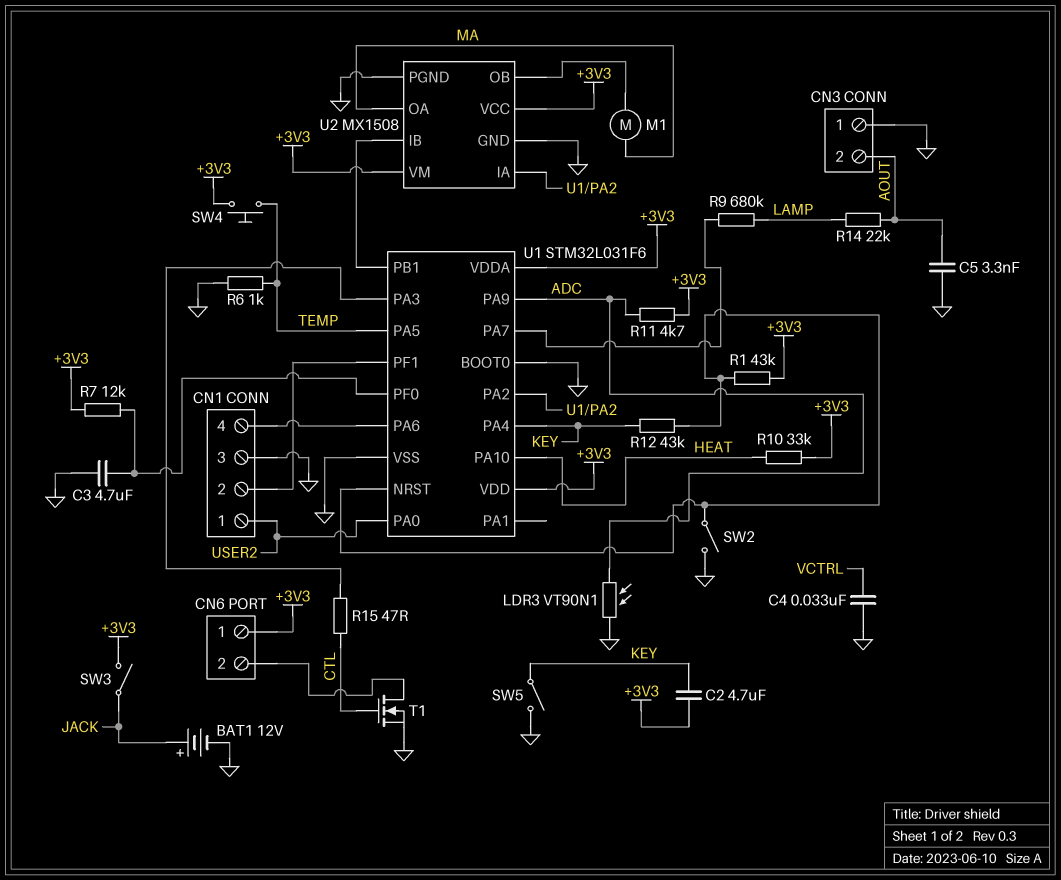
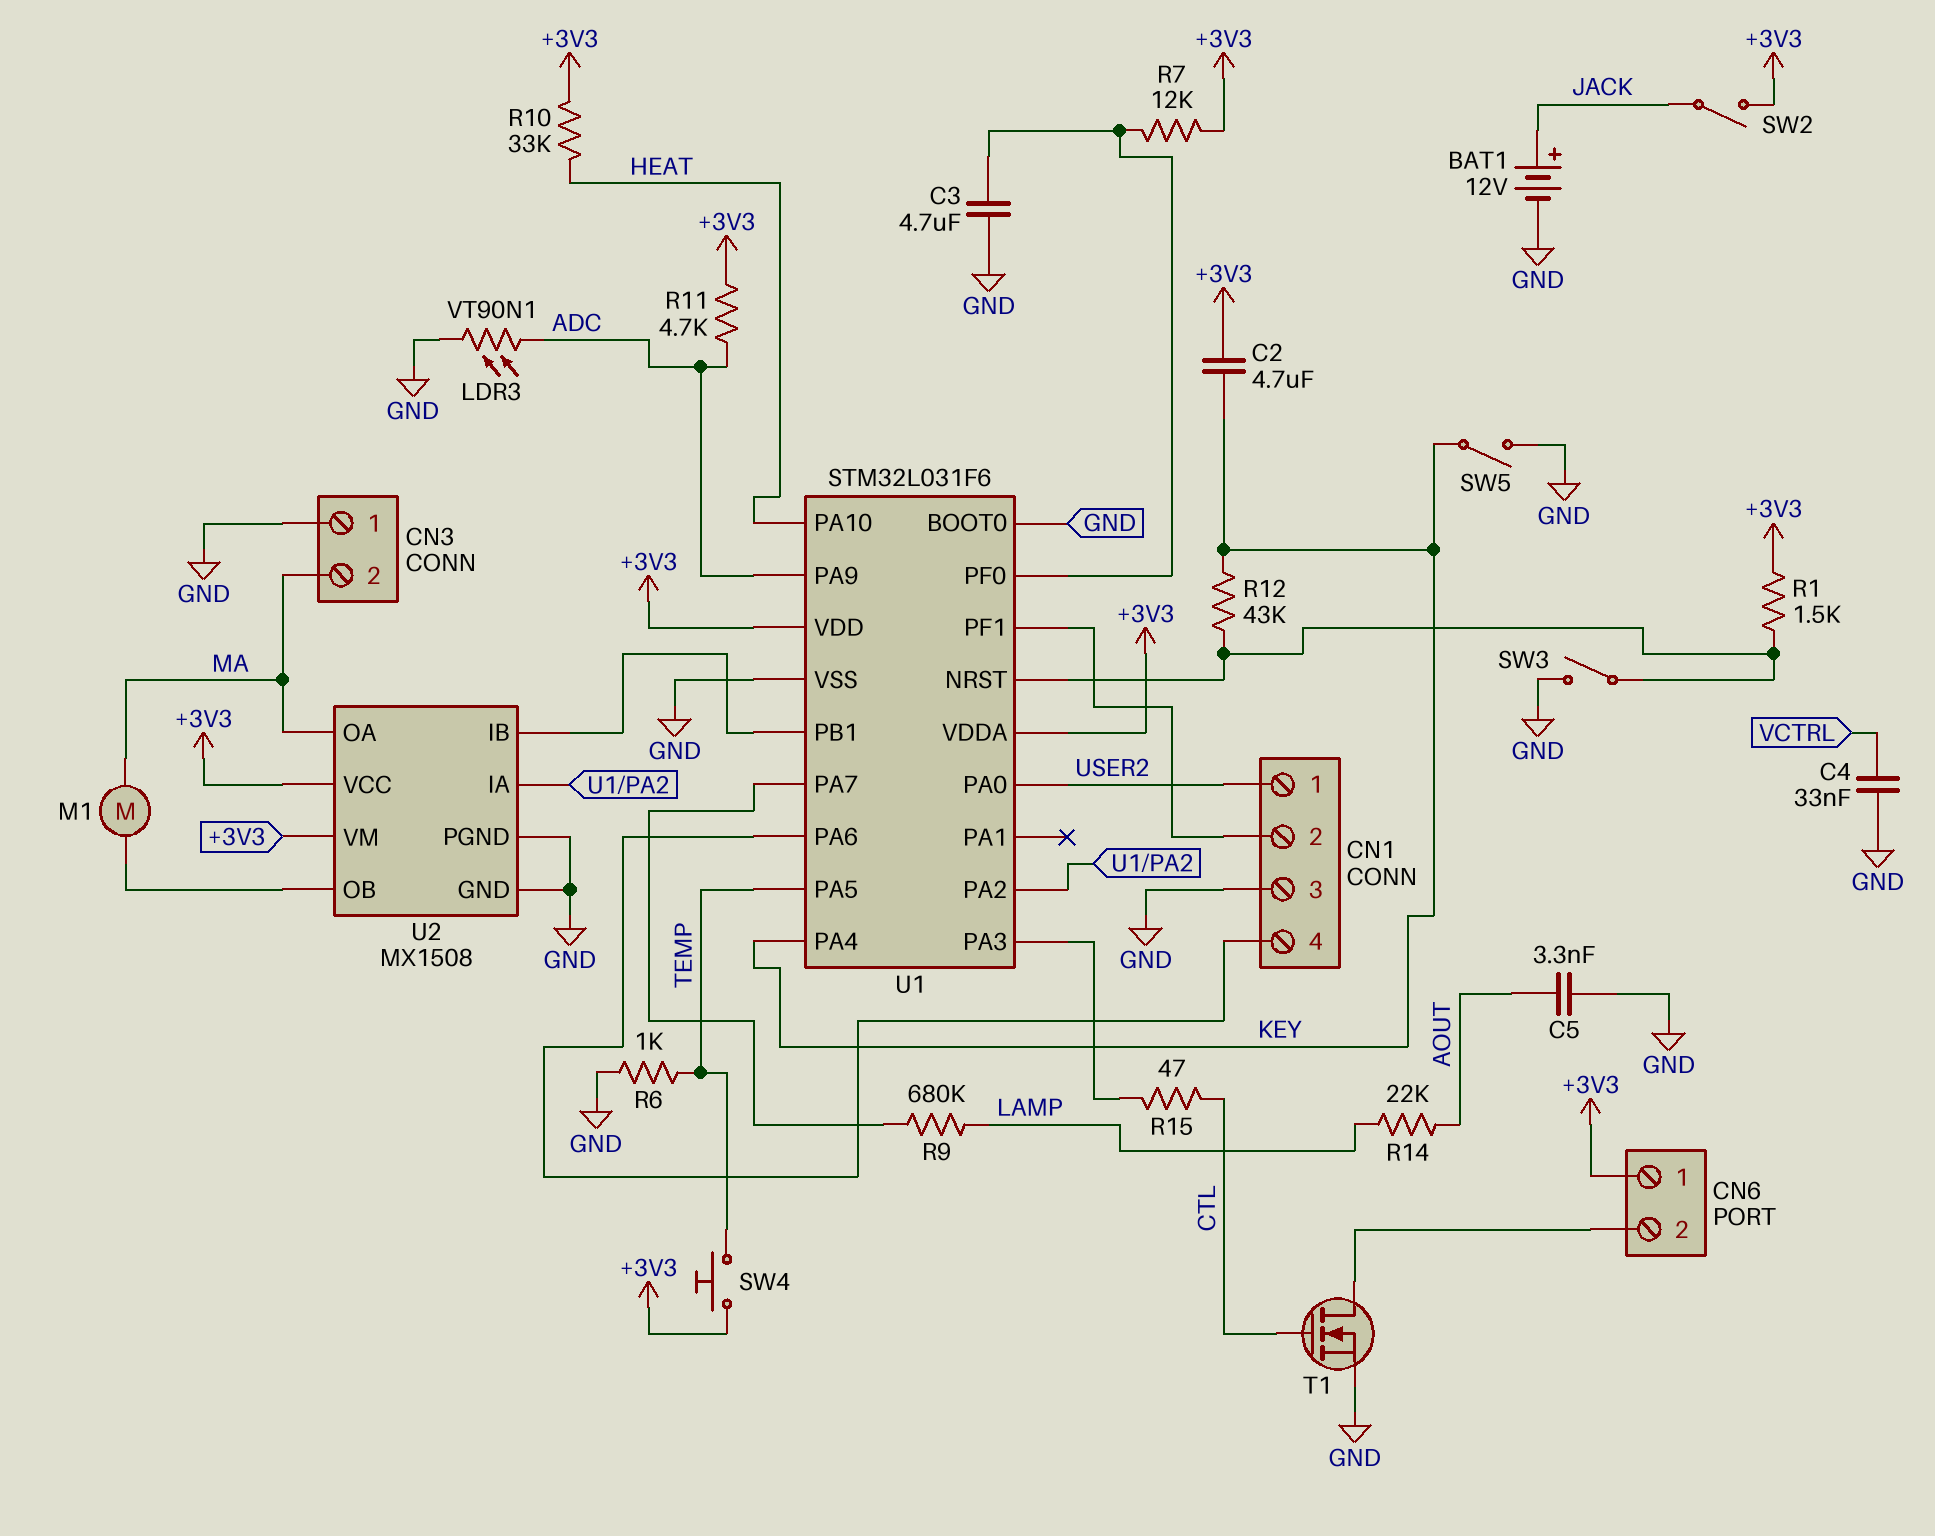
CN3 pin 2: AOUT -> MA
R1: 43k (+3V3, U1/NRST) -> 1.5k (+3V3, U1/NRST)
SW2: switch (GND, U1/NRST) -> switch (+3V3, JACK)
SW3: switch (+3V3, JACK) -> switch (GND, U1/NRST)

